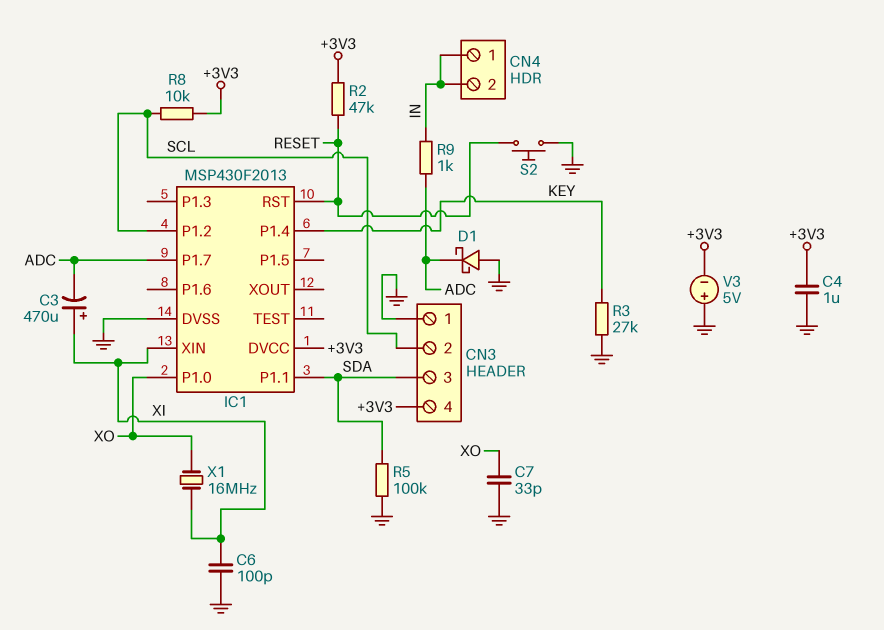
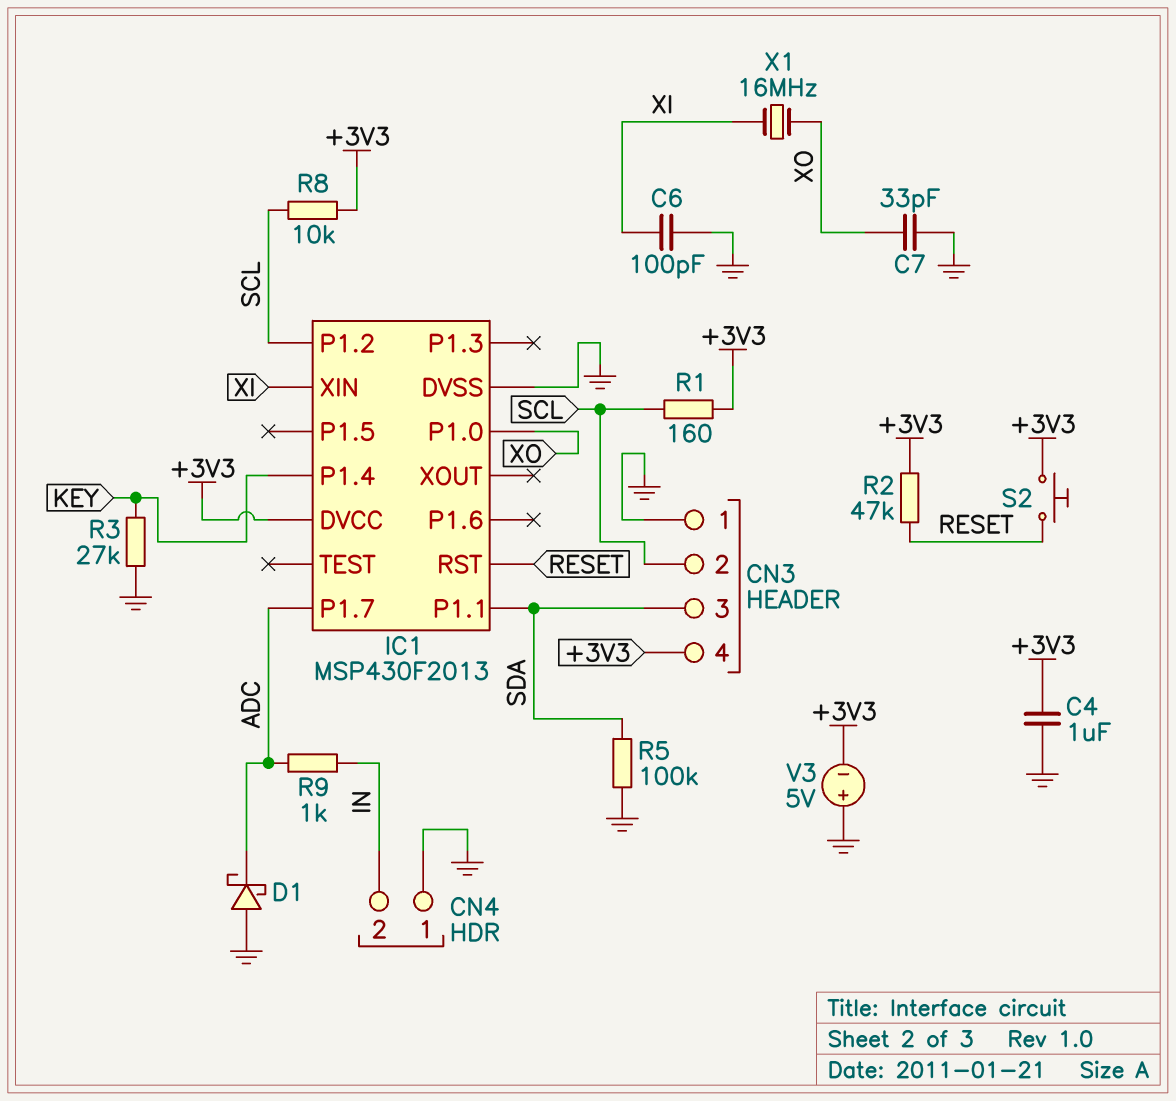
C3: 470uF (plus XI, minus ADC) -> none
CN4 pin 1: IN -> GND
R1: none -> 160 (+3V3, SCL)
S2: button (GND, RESET) -> button (+3V3, RESET)

